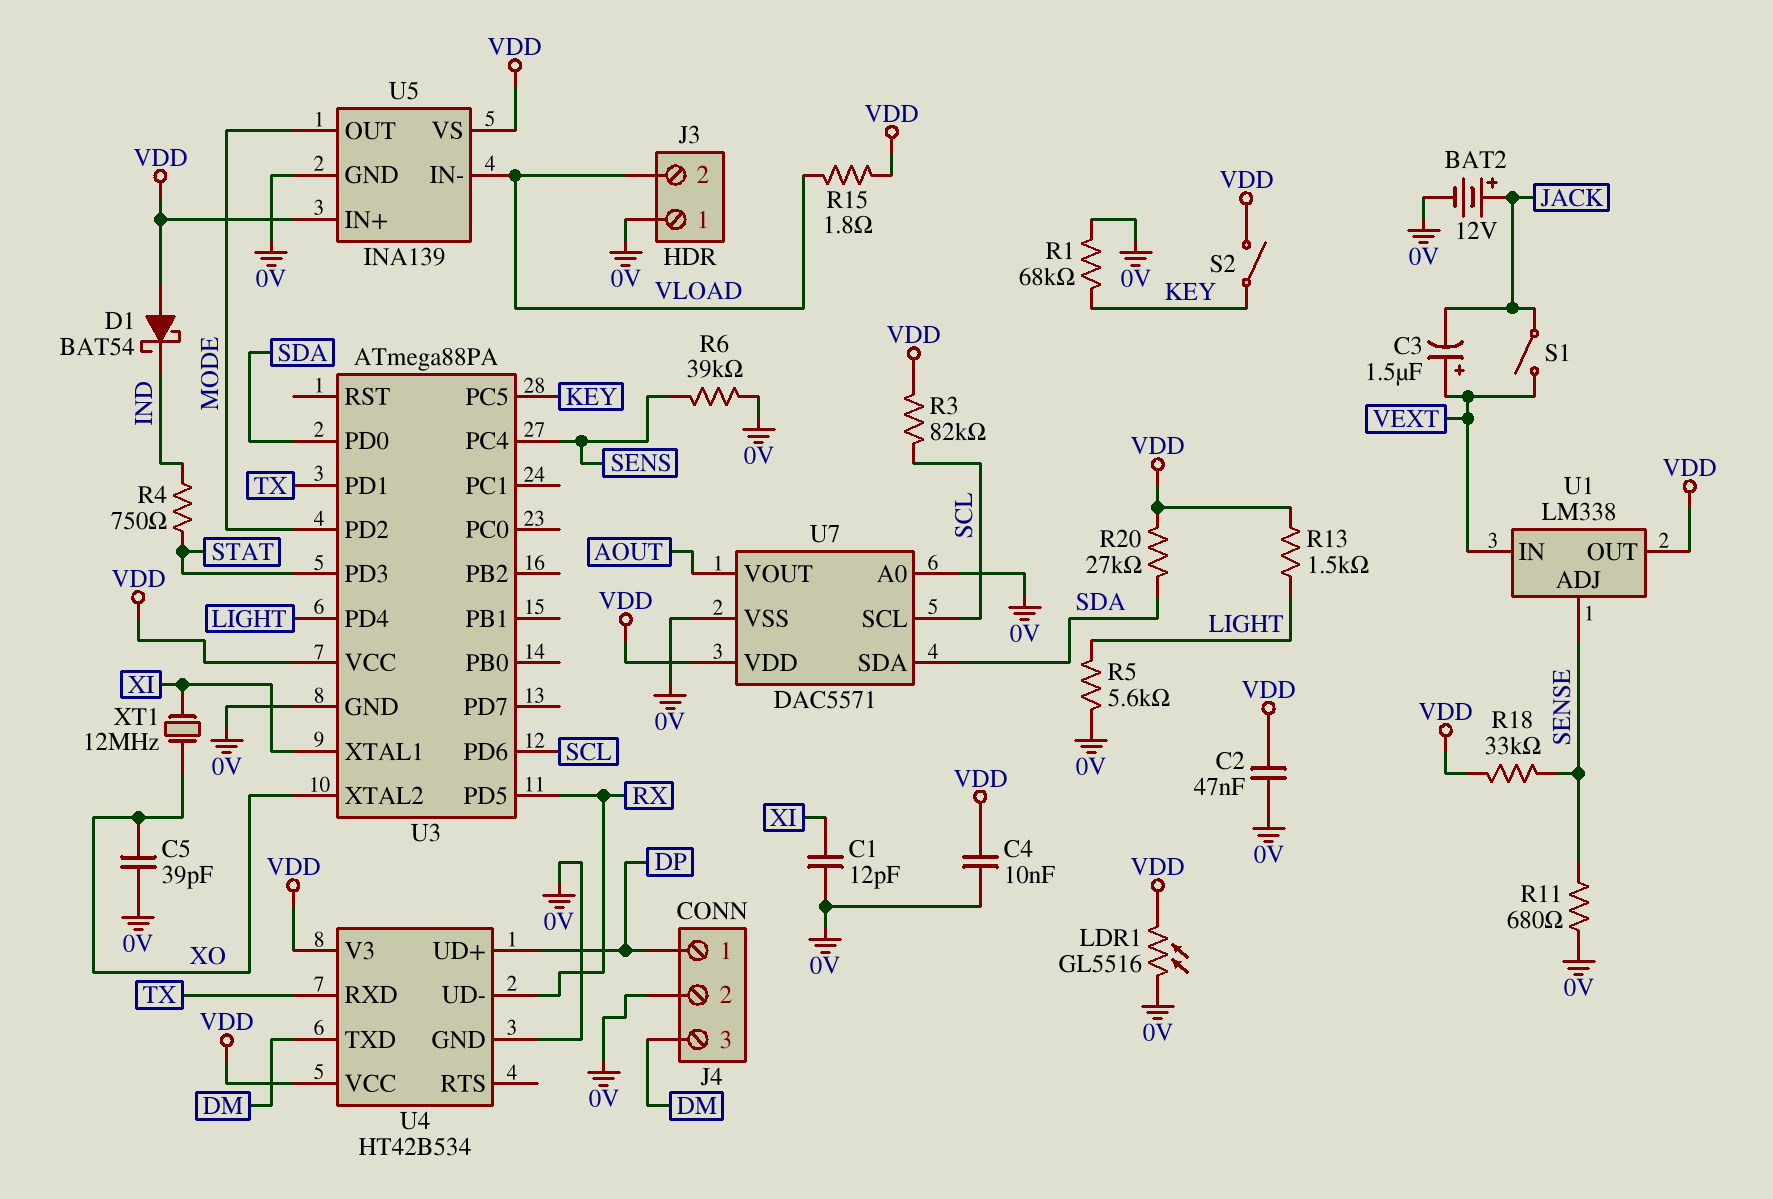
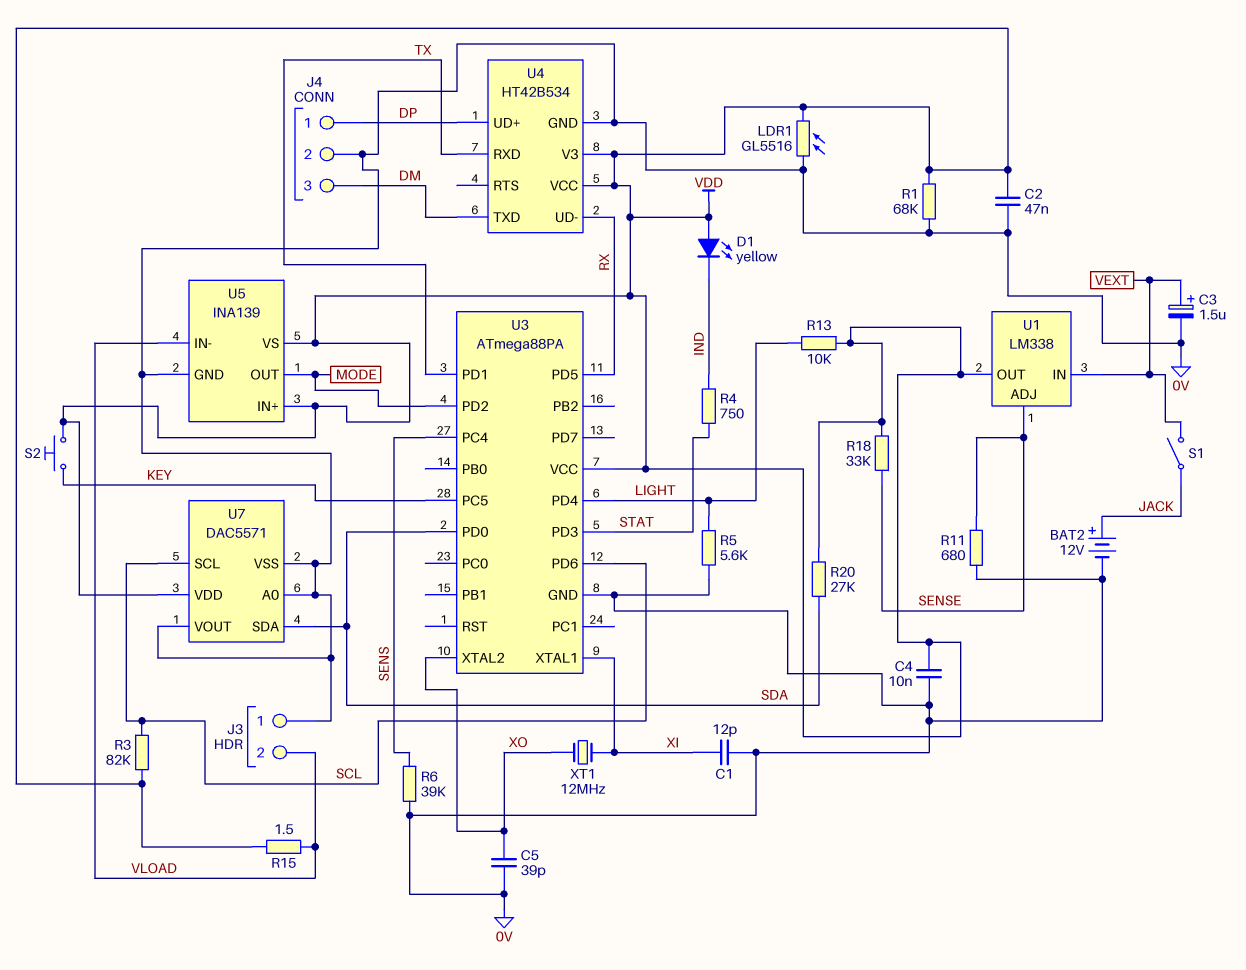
C3: 1.5uF (plus VEXT, minus JACK) -> 1.5uF (plus VEXT, minus 0V)
D1: schottky BAT54 (A VDD, K IND) -> LED yellow (A VDD, K IND)
R1: 68k (0V, KEY) -> 68k (0V, VDD)
R13: 1.5k (LIGHT, VDD) -> 10k (LIGHT, VDD)
R15: 1.8 (VDD, VLOAD) -> 1.5 (VDD, VLOAD)
S2: switch (KEY, VDD) -> button (KEY, VDD)
U7 pin VOUT: AOUT -> 0V

